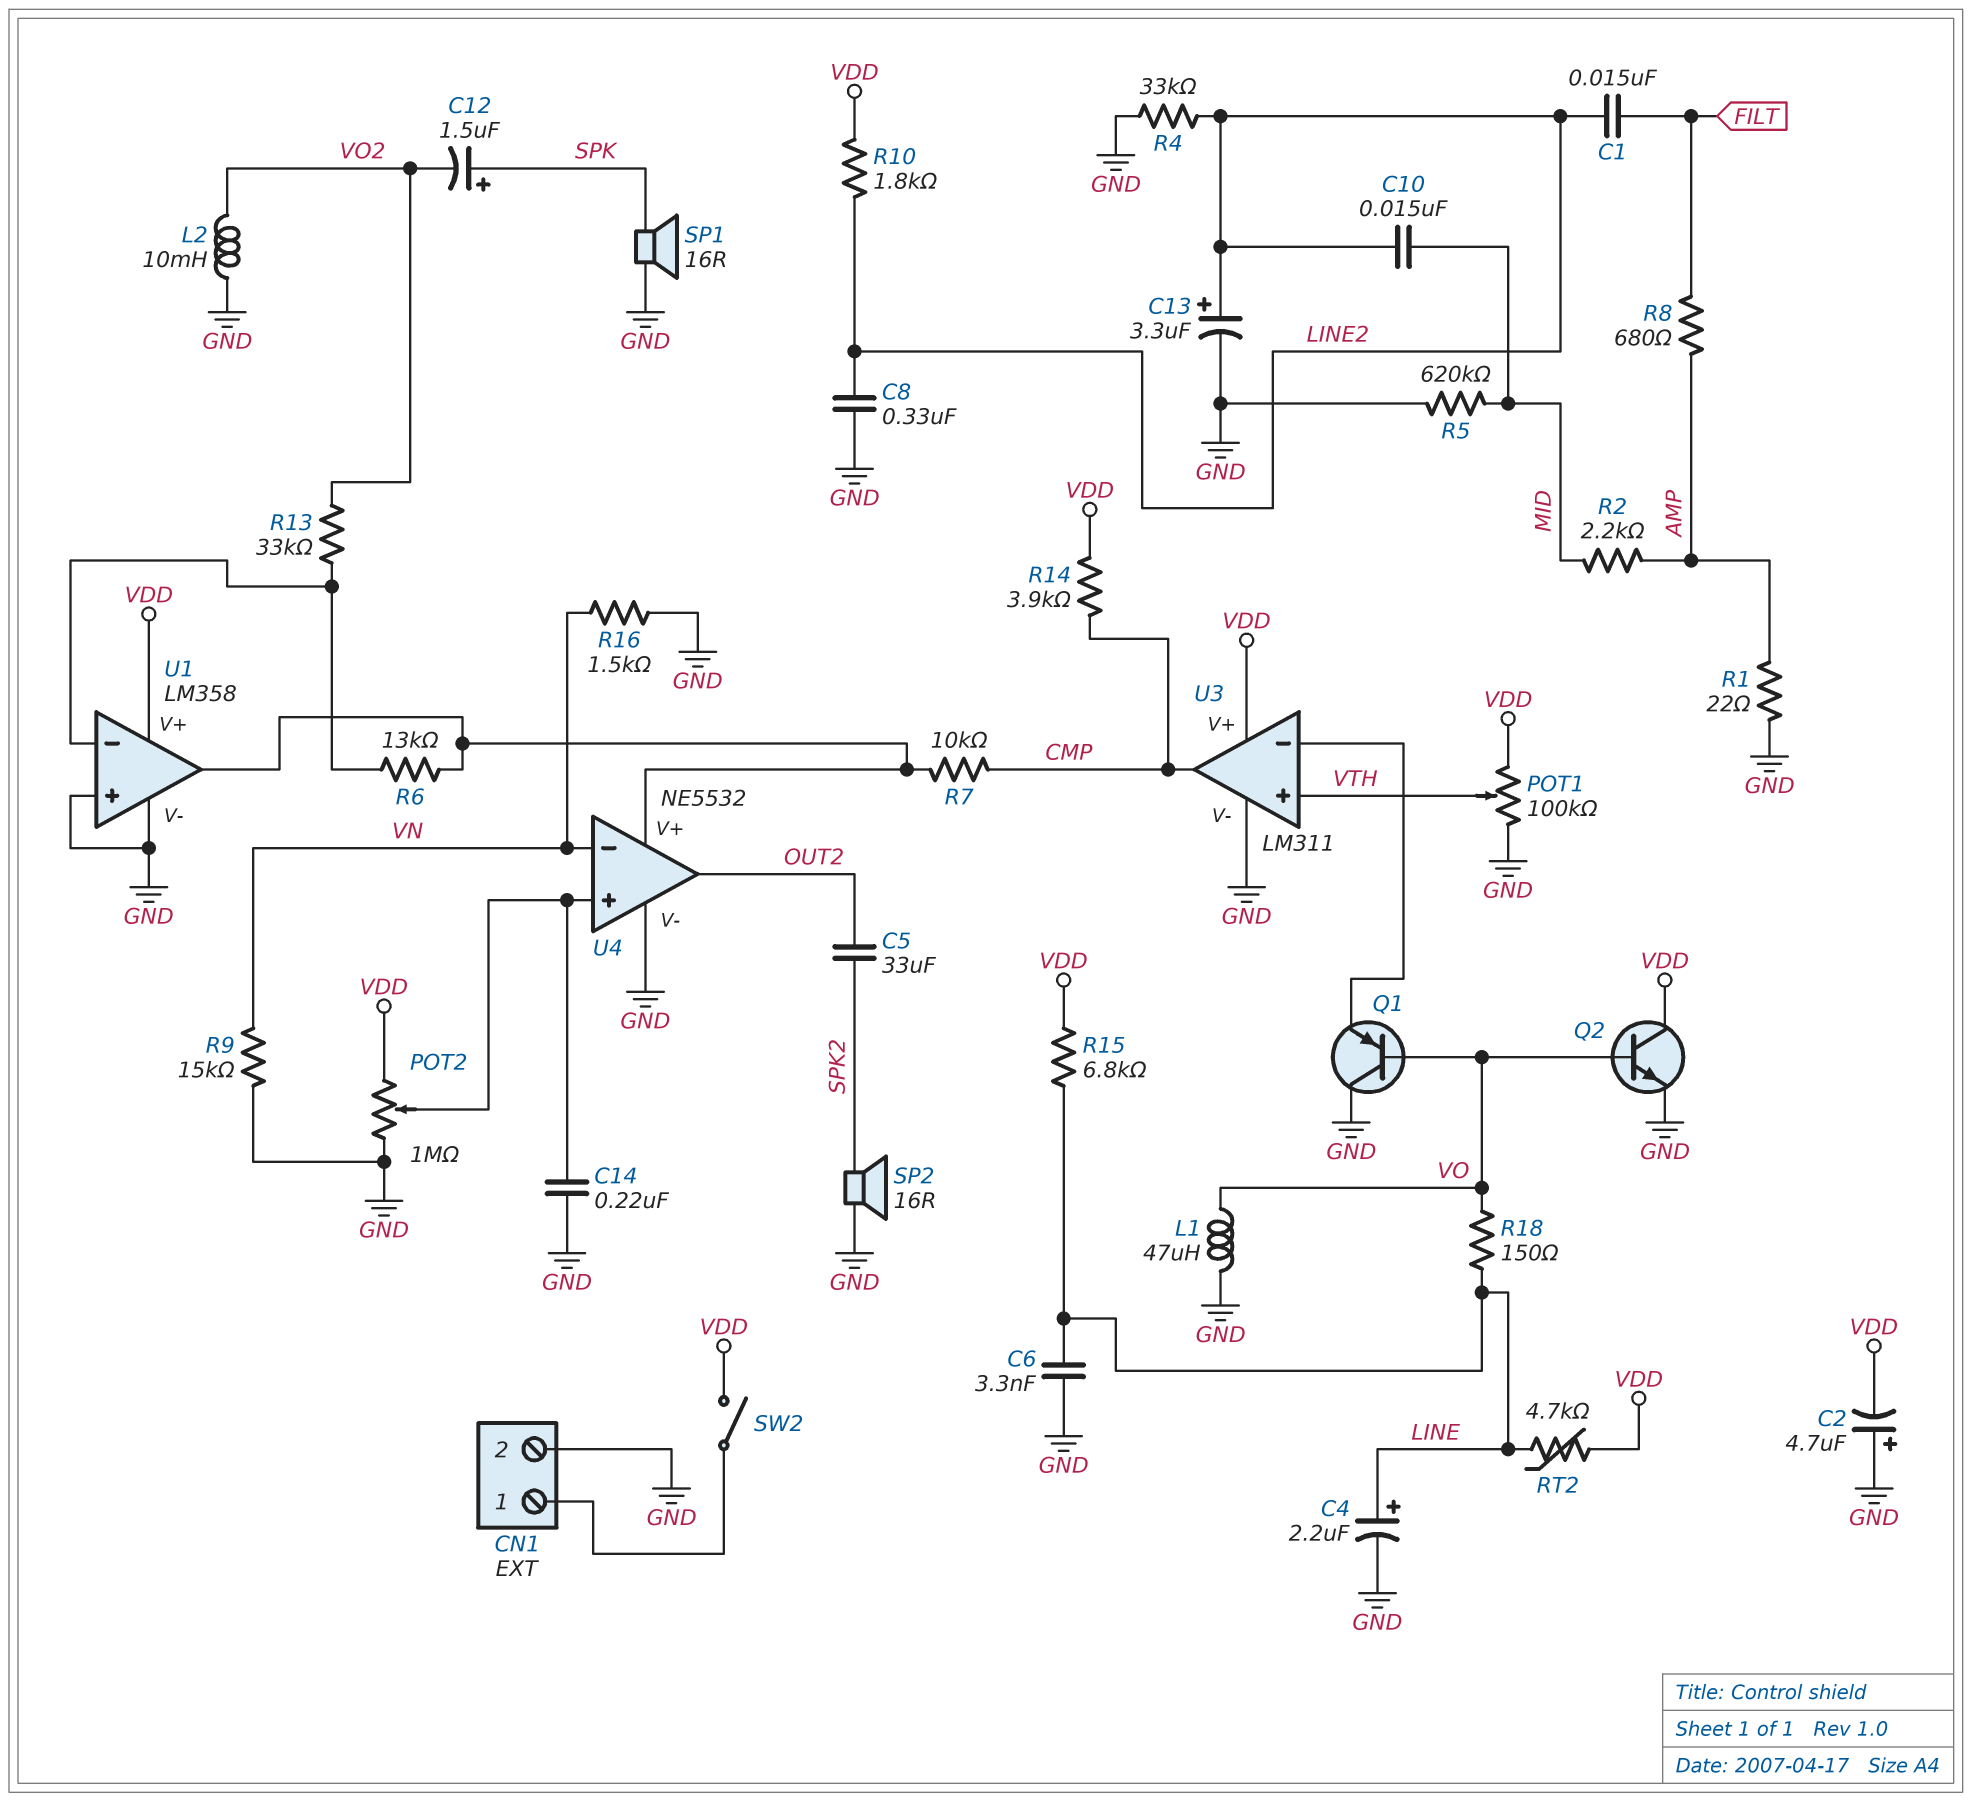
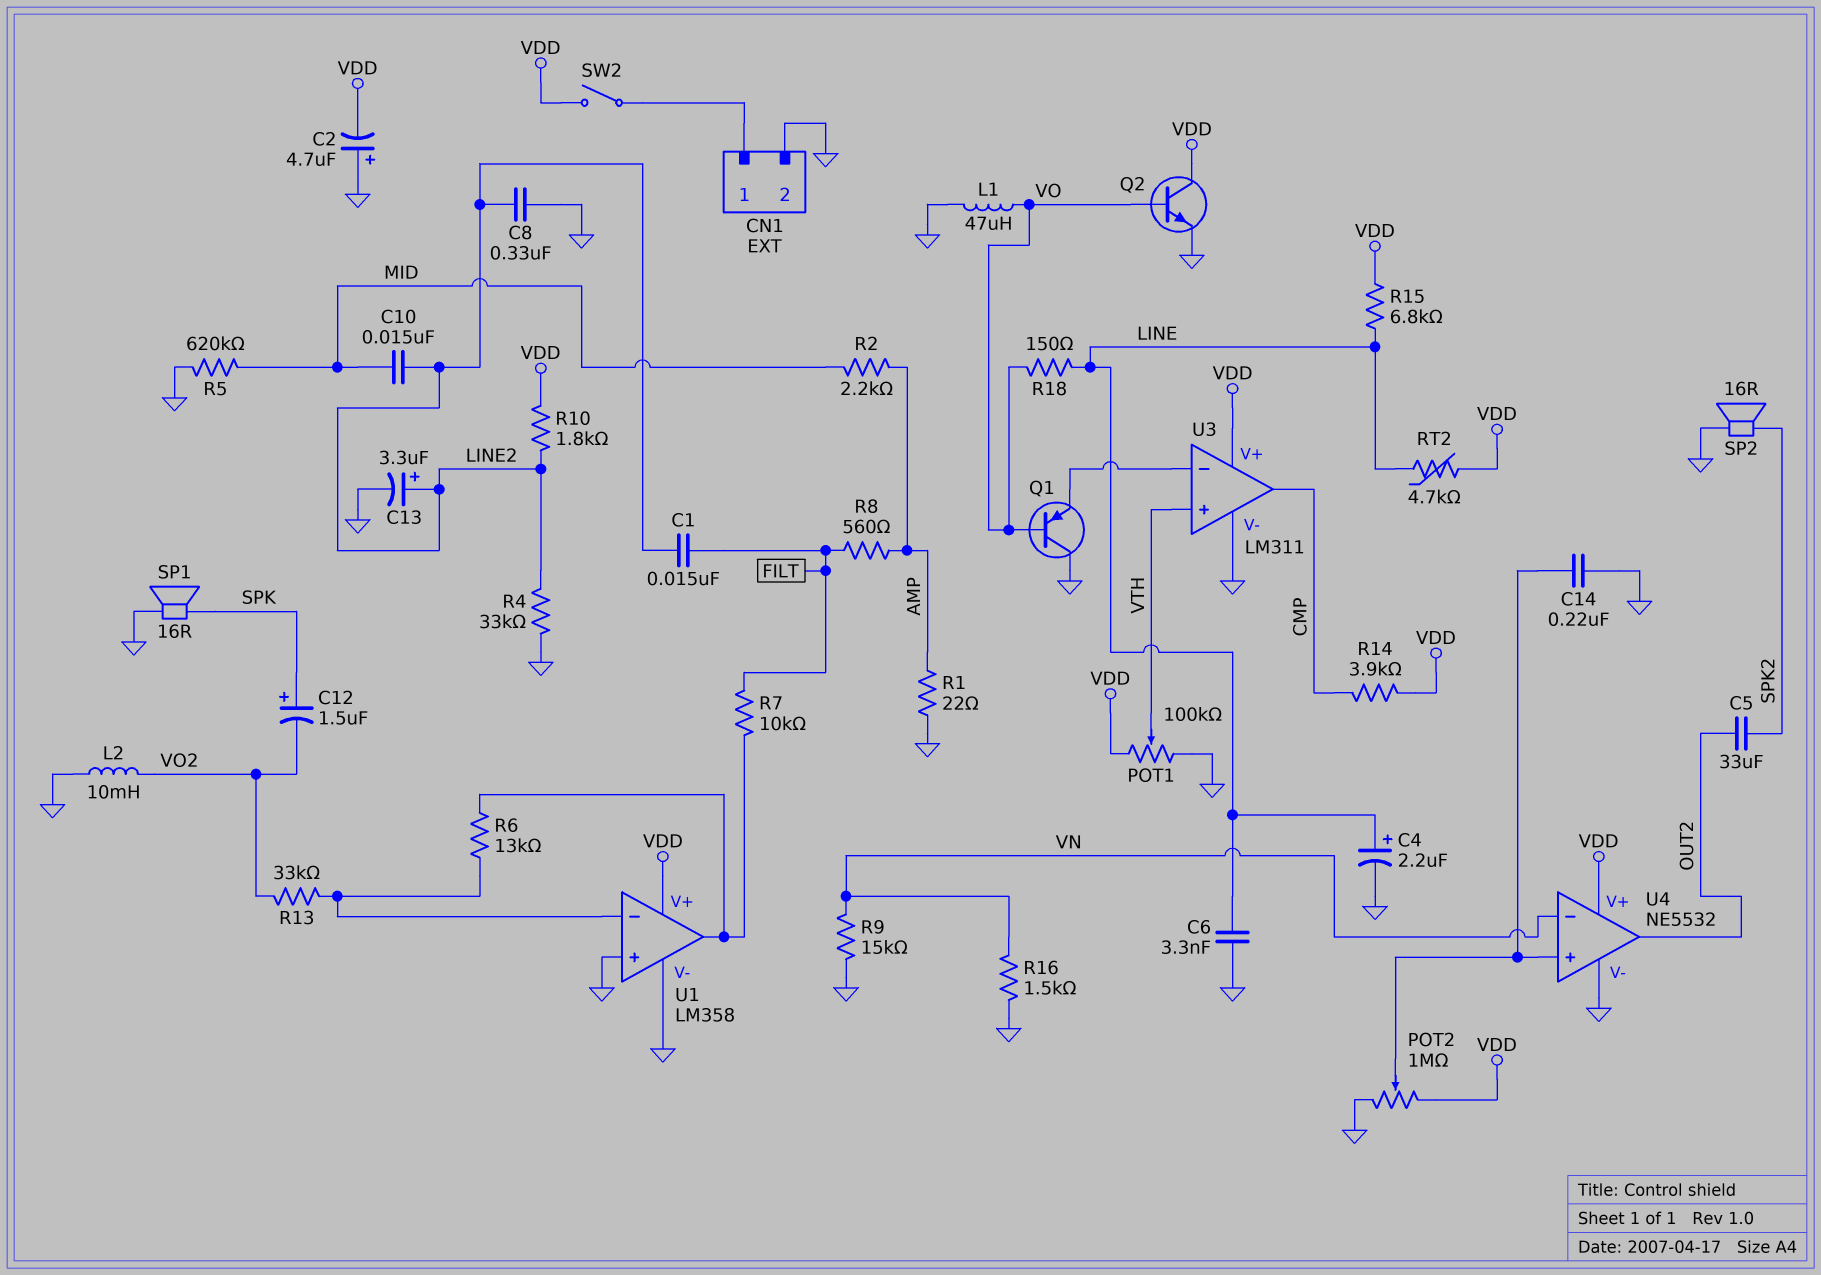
R7: 10k (CMP, U1/out) -> 10k (FILT, U1/out)
R8: 680 (AMP, FILT) -> 560 (AMP, FILT)
U4 pin V+: U1/out -> VDD

